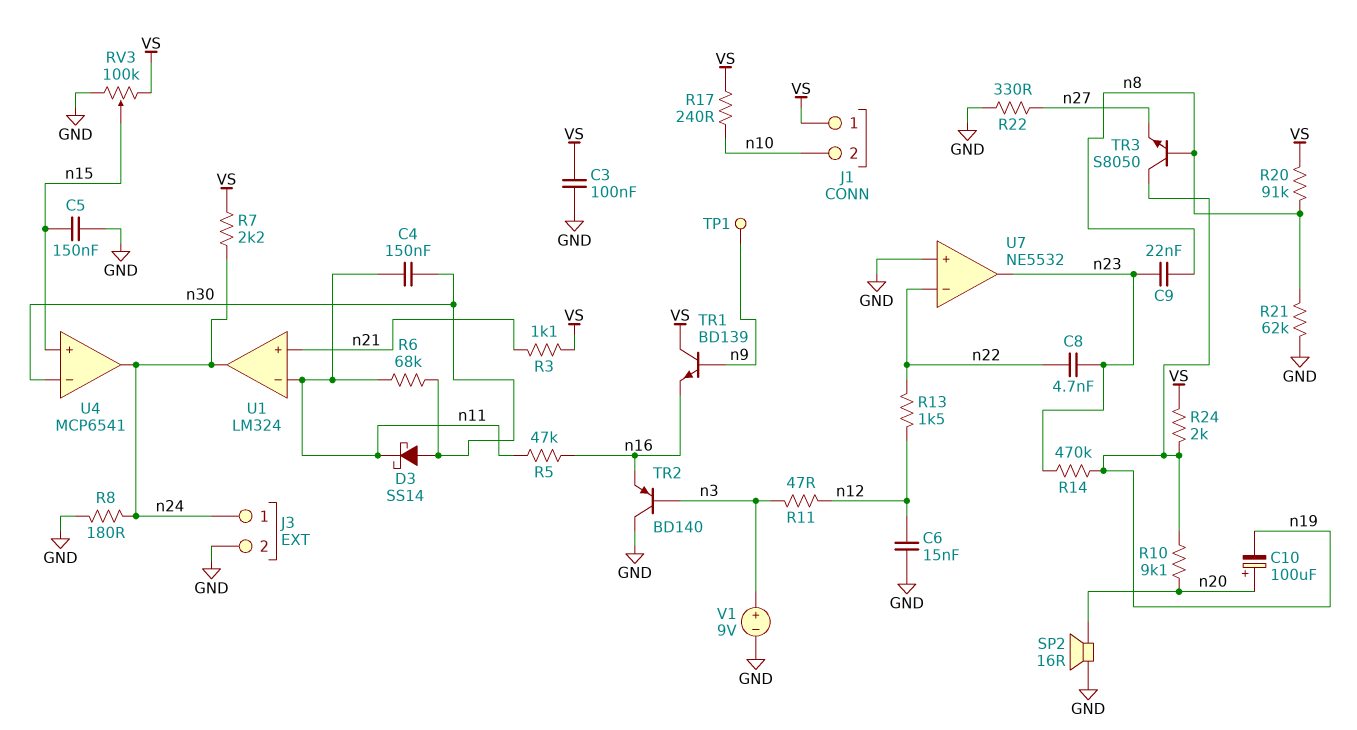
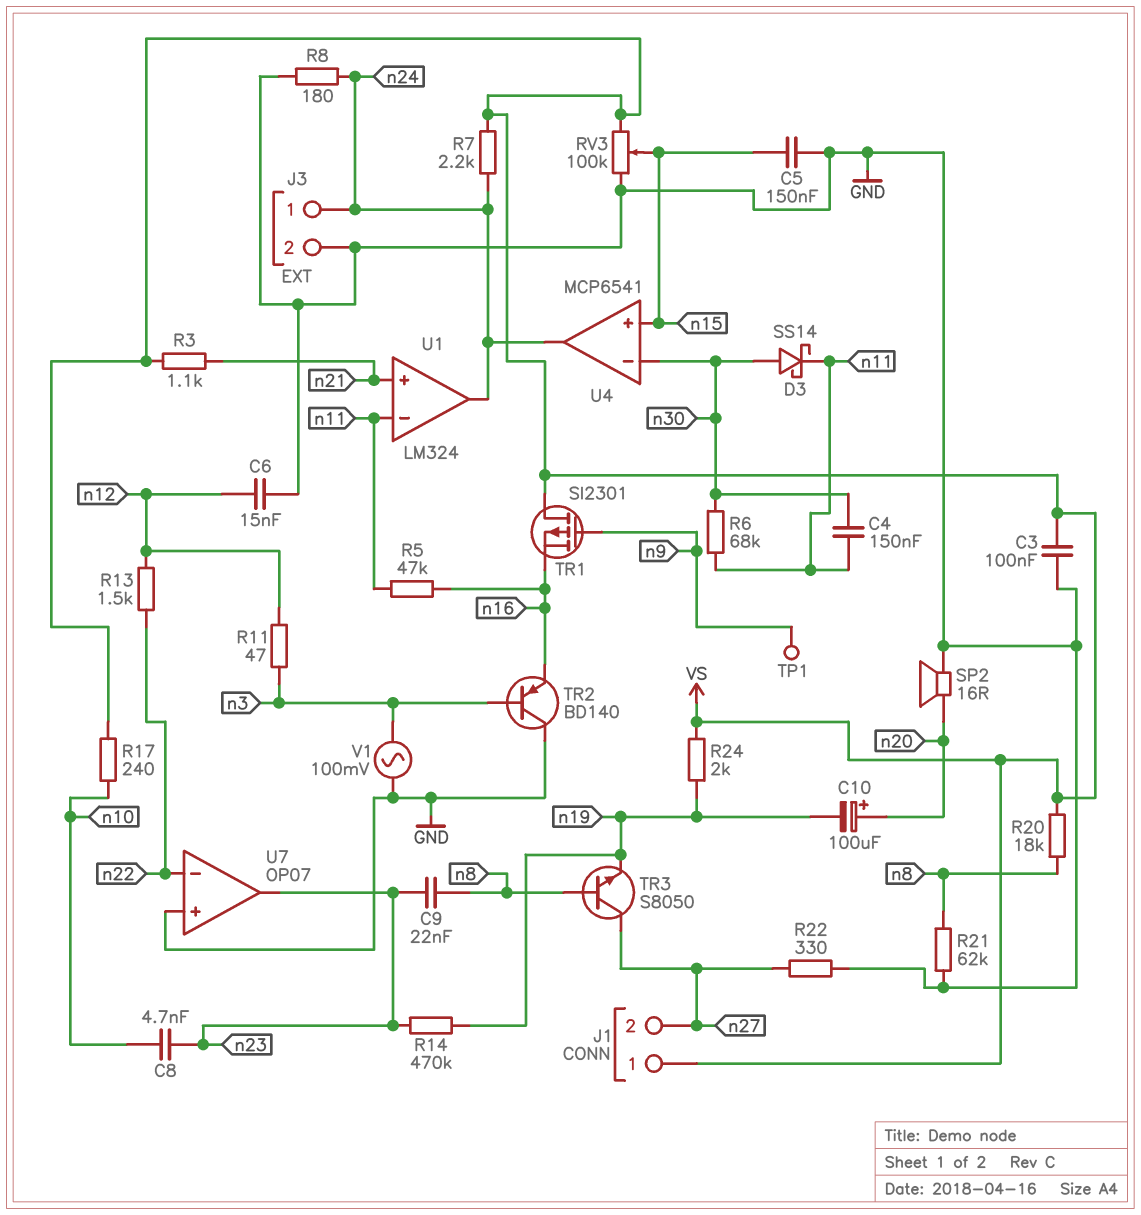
C8: 4.7nF (n22, n23) -> 4.7nF (n10, n23)
J1 pin 2: n10 -> n27
R10: 9.1k (n19, n20) -> none
R20: 91k (VS, n8) -> 18k (VS, n8)
TR1: NPN BD139 (B n9, C VS, E n16) -> PMOS SI2301 (G n9, D VS, S n16)
TR3: NPN S8050 (B n8, C n19, E n27) -> NPN S8050 (B n8, C n27, E n19)
U7: NE5532 -> OP07
V1: 9V (plus n3, minus GND) -> AC 100mV (GND, n3)

